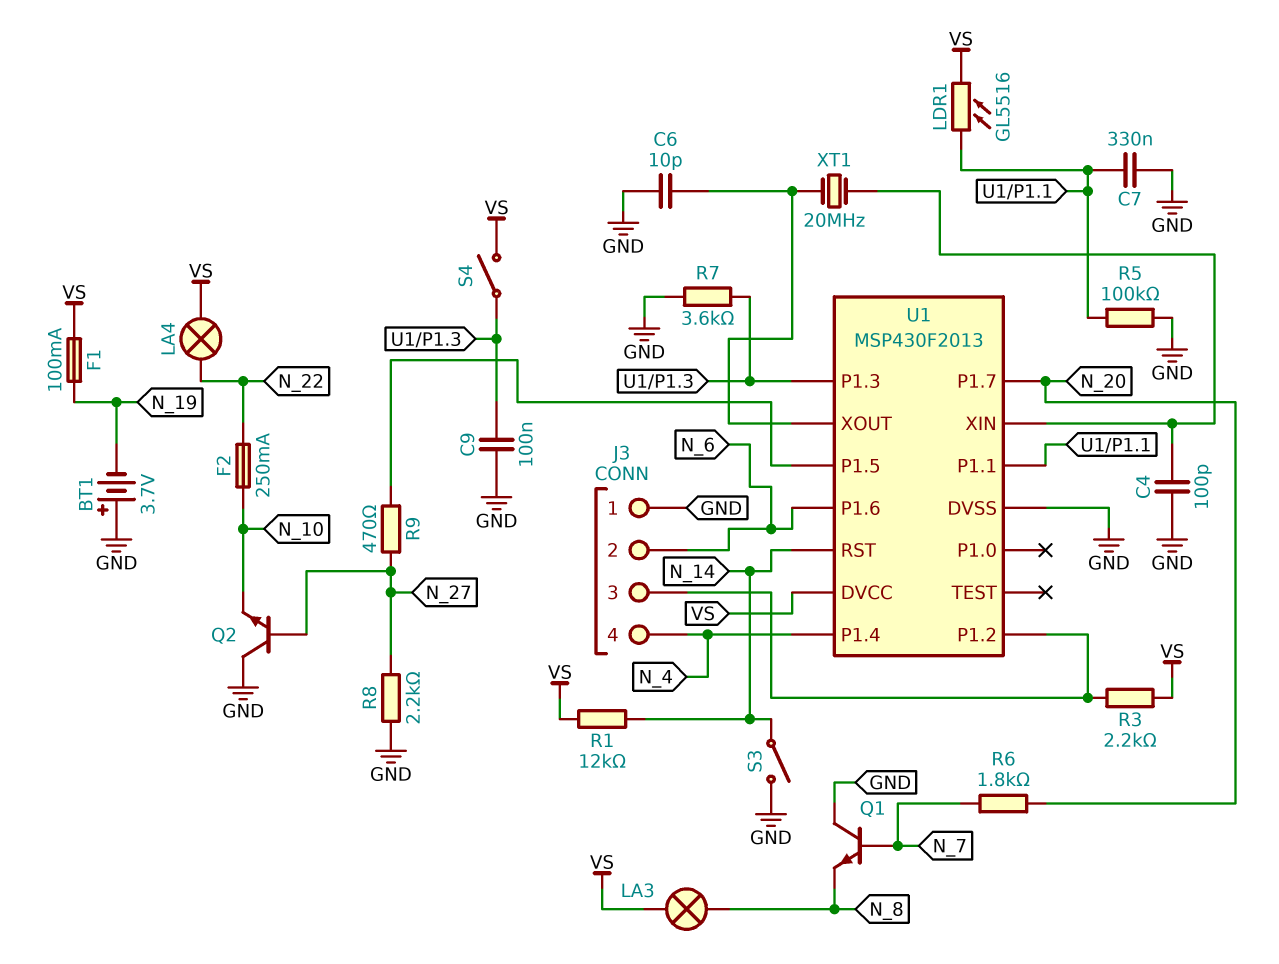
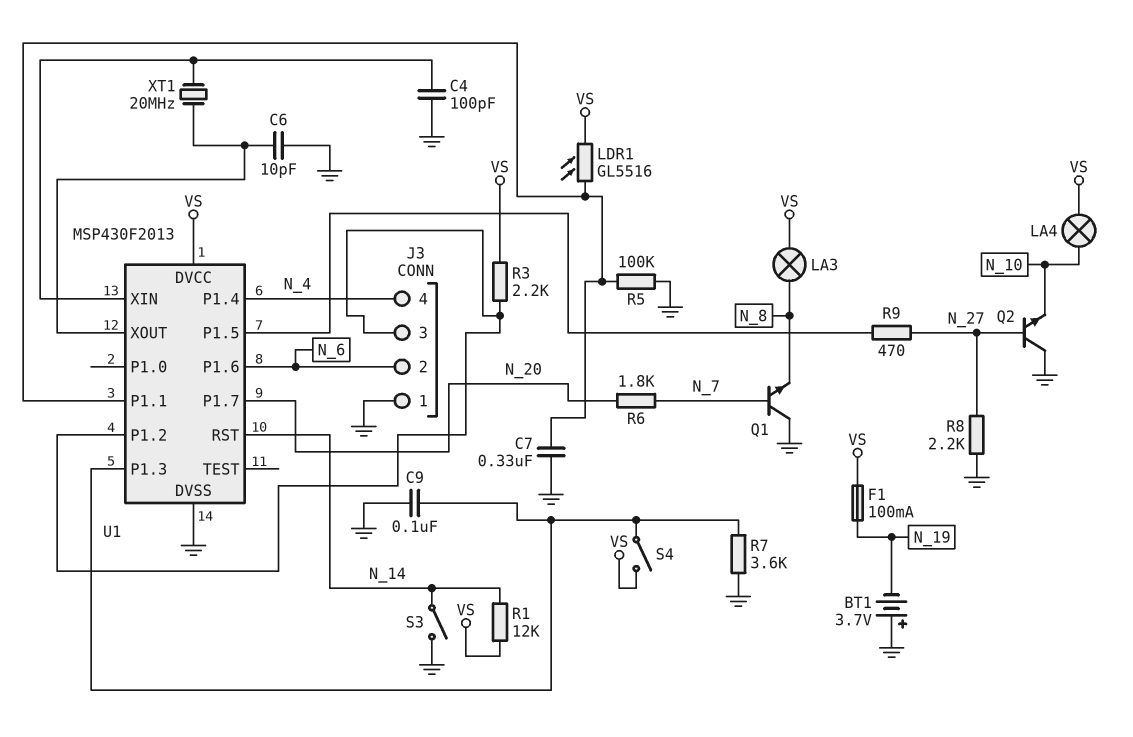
F2: 250mA (N_10, N_22) -> none
LA4: lamp (N_22, VS) -> lamp (N_10, VS)

